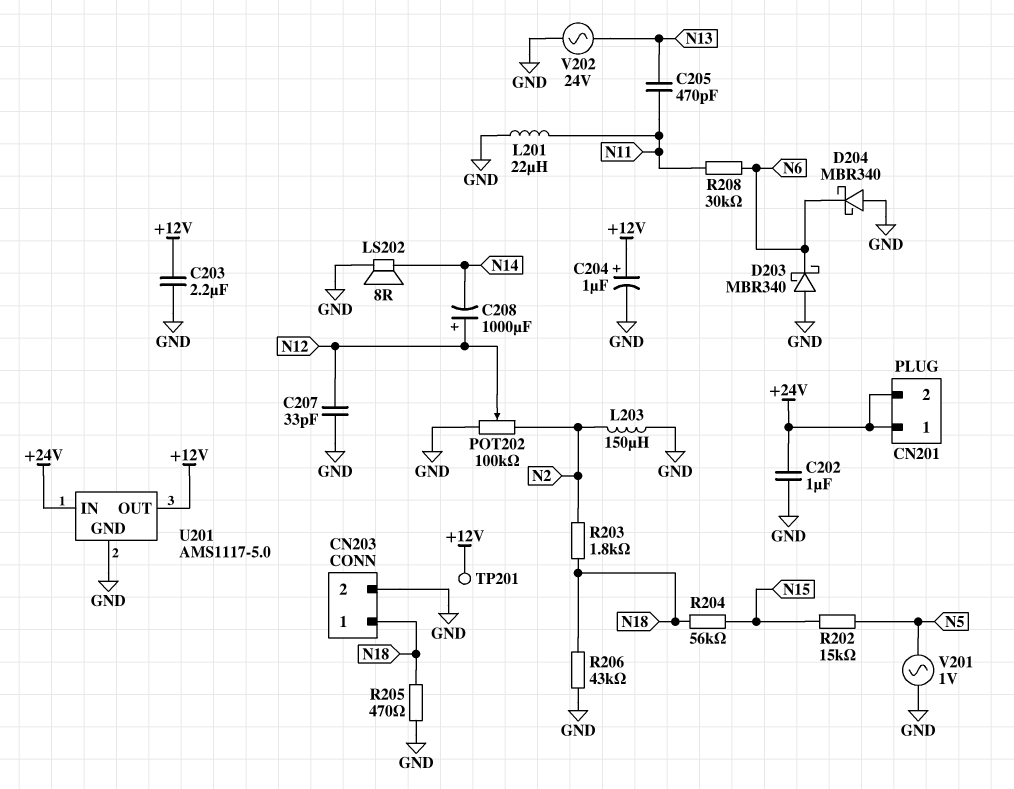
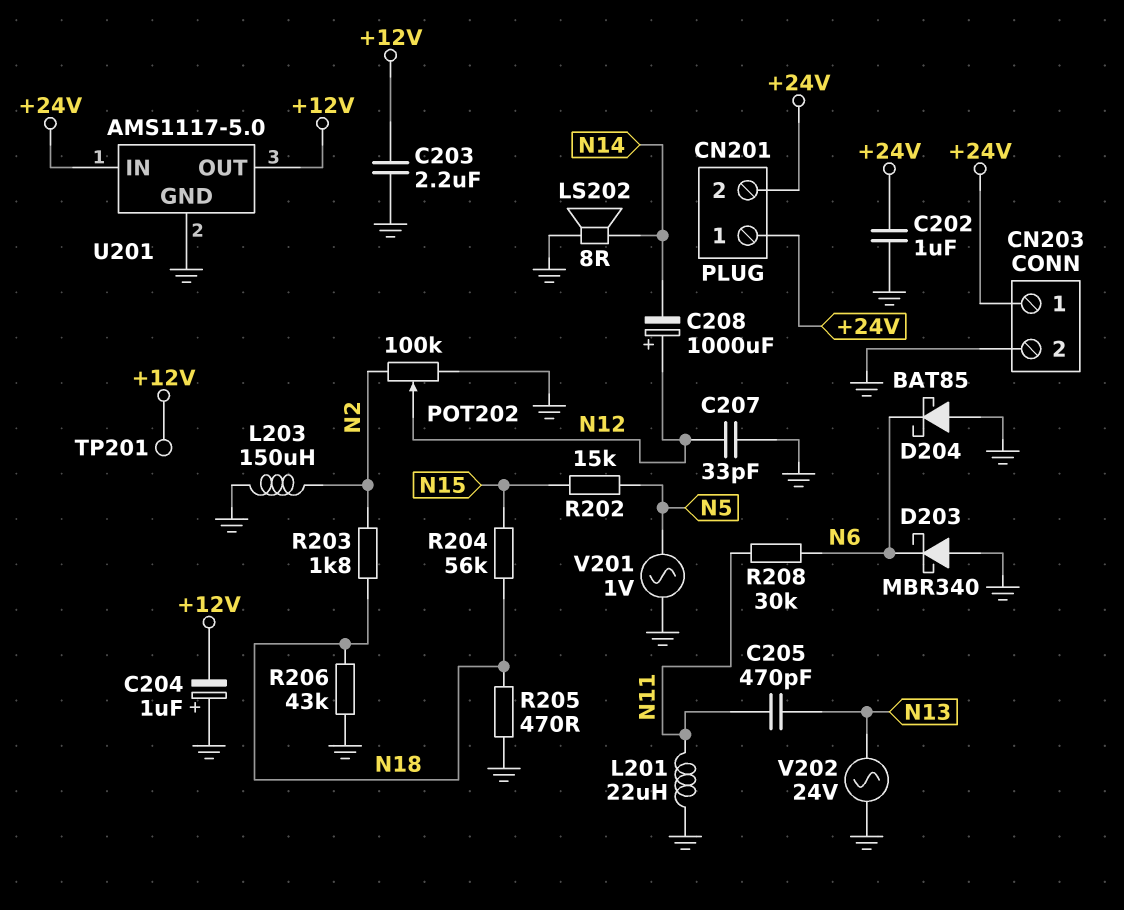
C204: 1uF (plus +12V, minus GND) -> 1uF (plus GND, minus +12V)
CN203 pin 1: N18 -> +24V
D204: schottky MBR340 (A GND, K N6) -> schottky BAT85 (A GND, K N6)

